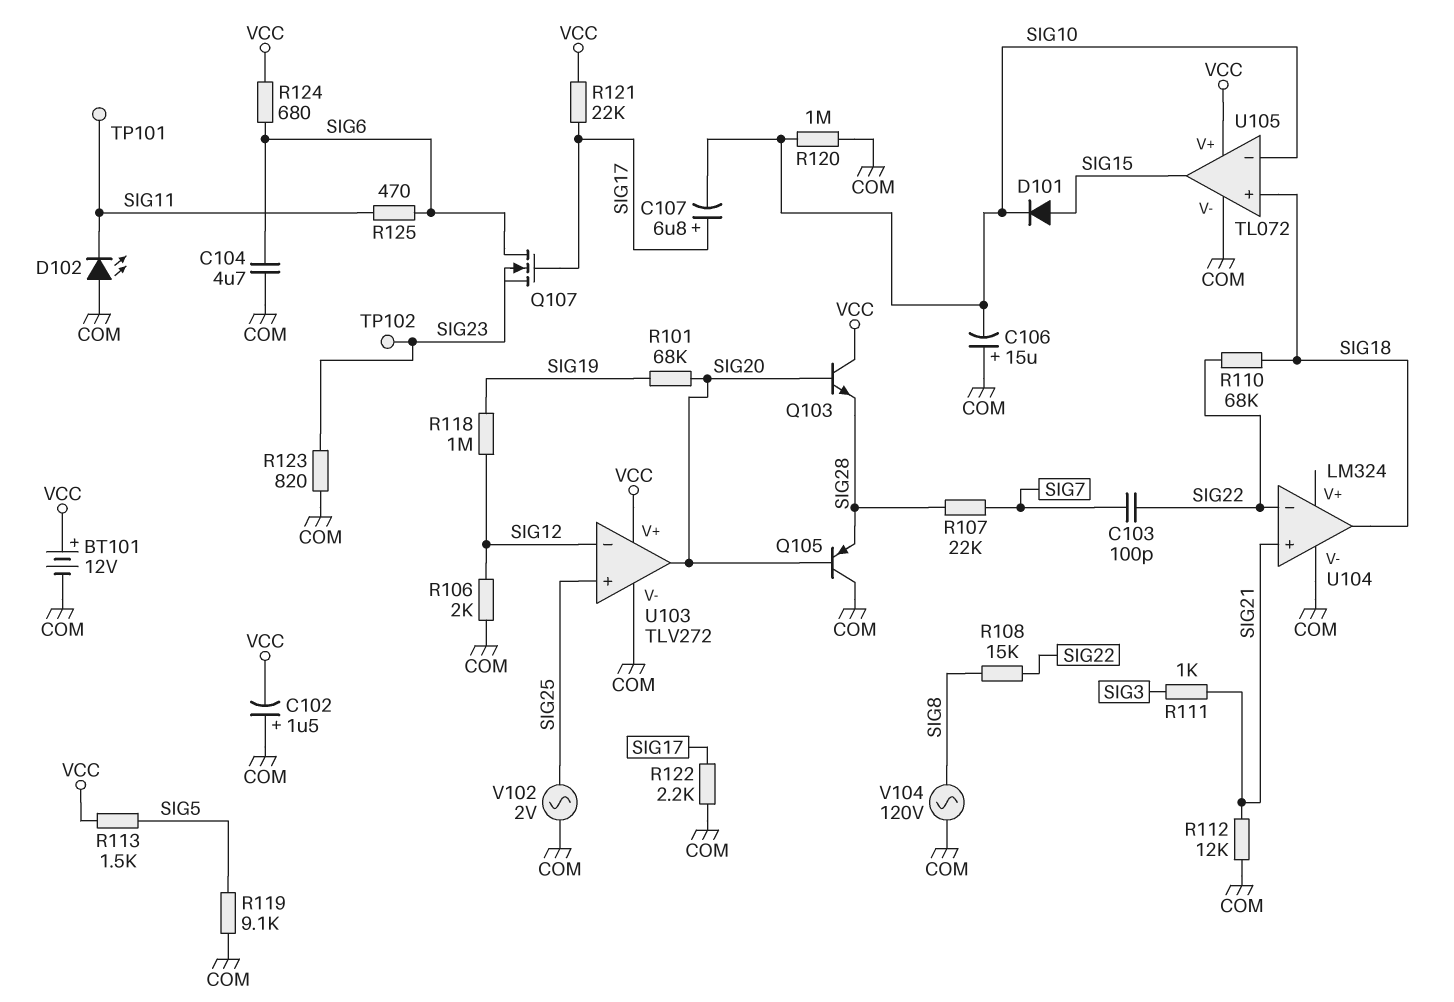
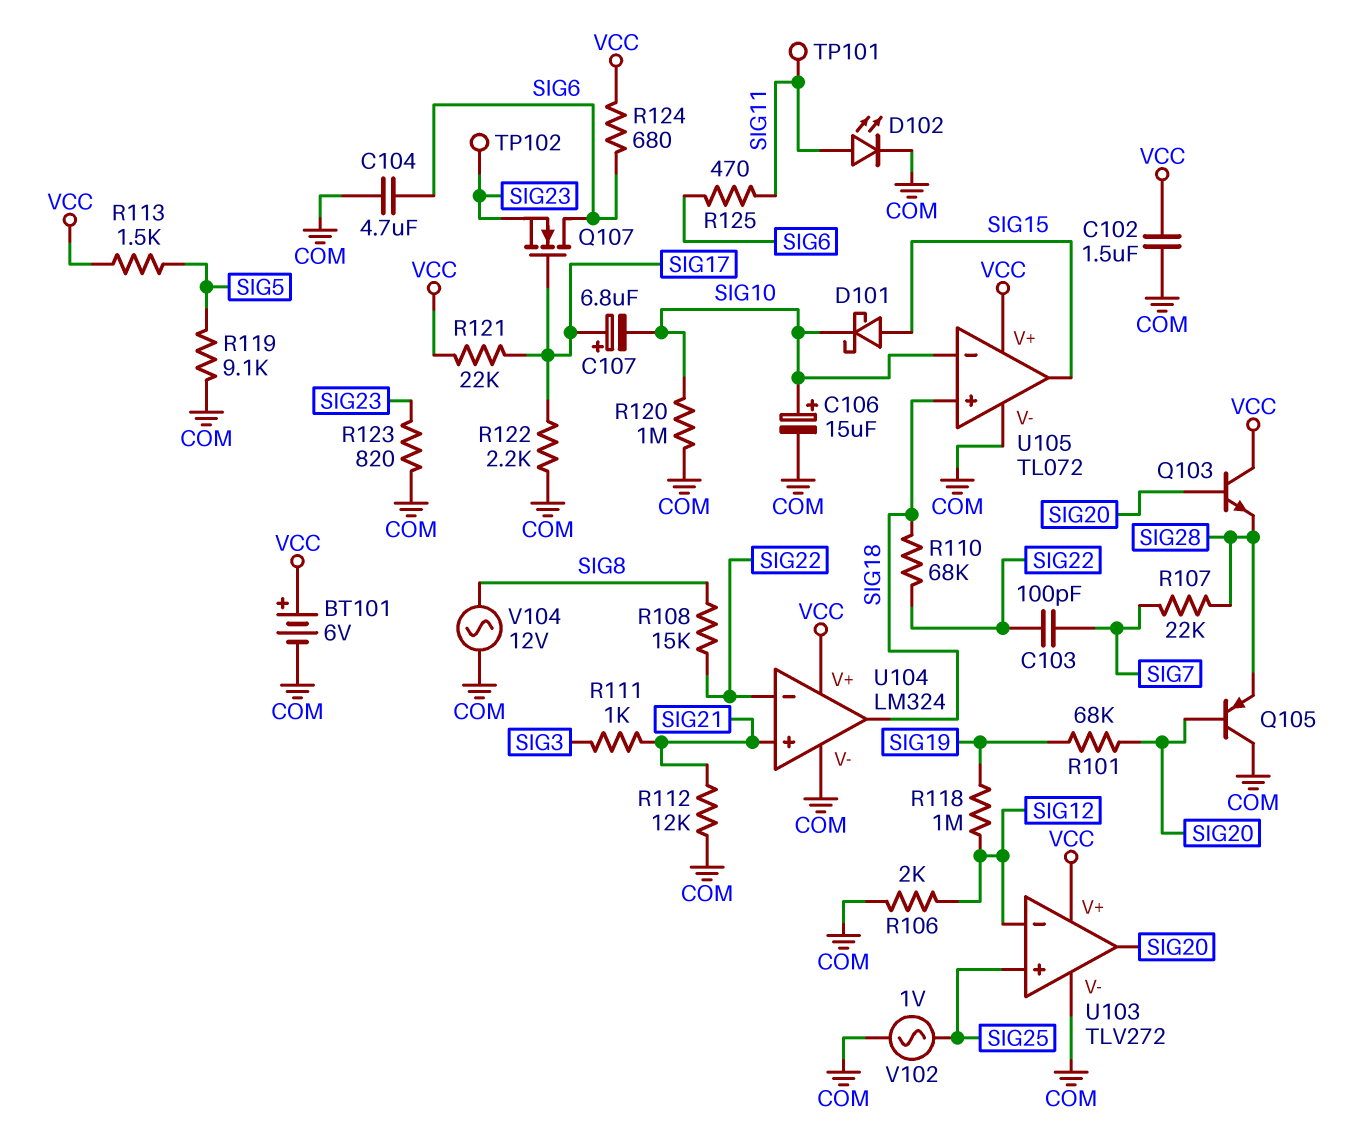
BT101: 12V (plus VCC, minus COM) -> 6V (plus VCC, minus COM)
C102: 1.5uF (plus COM, minus VCC) -> 1.5uF (COM, VCC)
C106: 15uF (plus COM, minus SIG10) -> 15uF (plus SIG10, minus COM)
D101: diode (A SIG15, K SIG10) -> schottky (A SIG15, K SIG10)
D102: LED (A COM, K SIG11) -> LED (A SIG11, K COM)
U104 pin V+: none -> VCC
V102: AC 2V (COM, SIG25) -> AC 1V (COM, SIG25)
V104: AC 120V (COM, SIG8) -> AC 12V (COM, SIG8)

